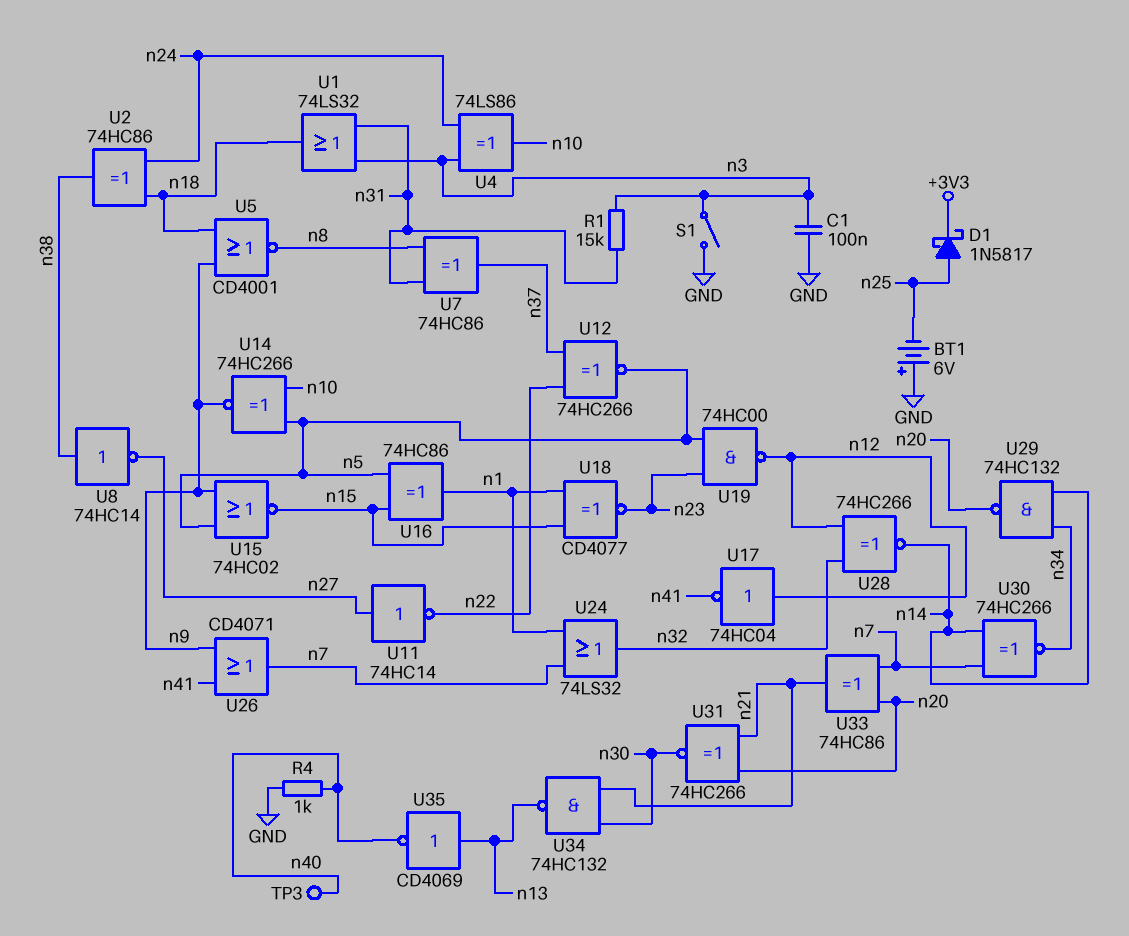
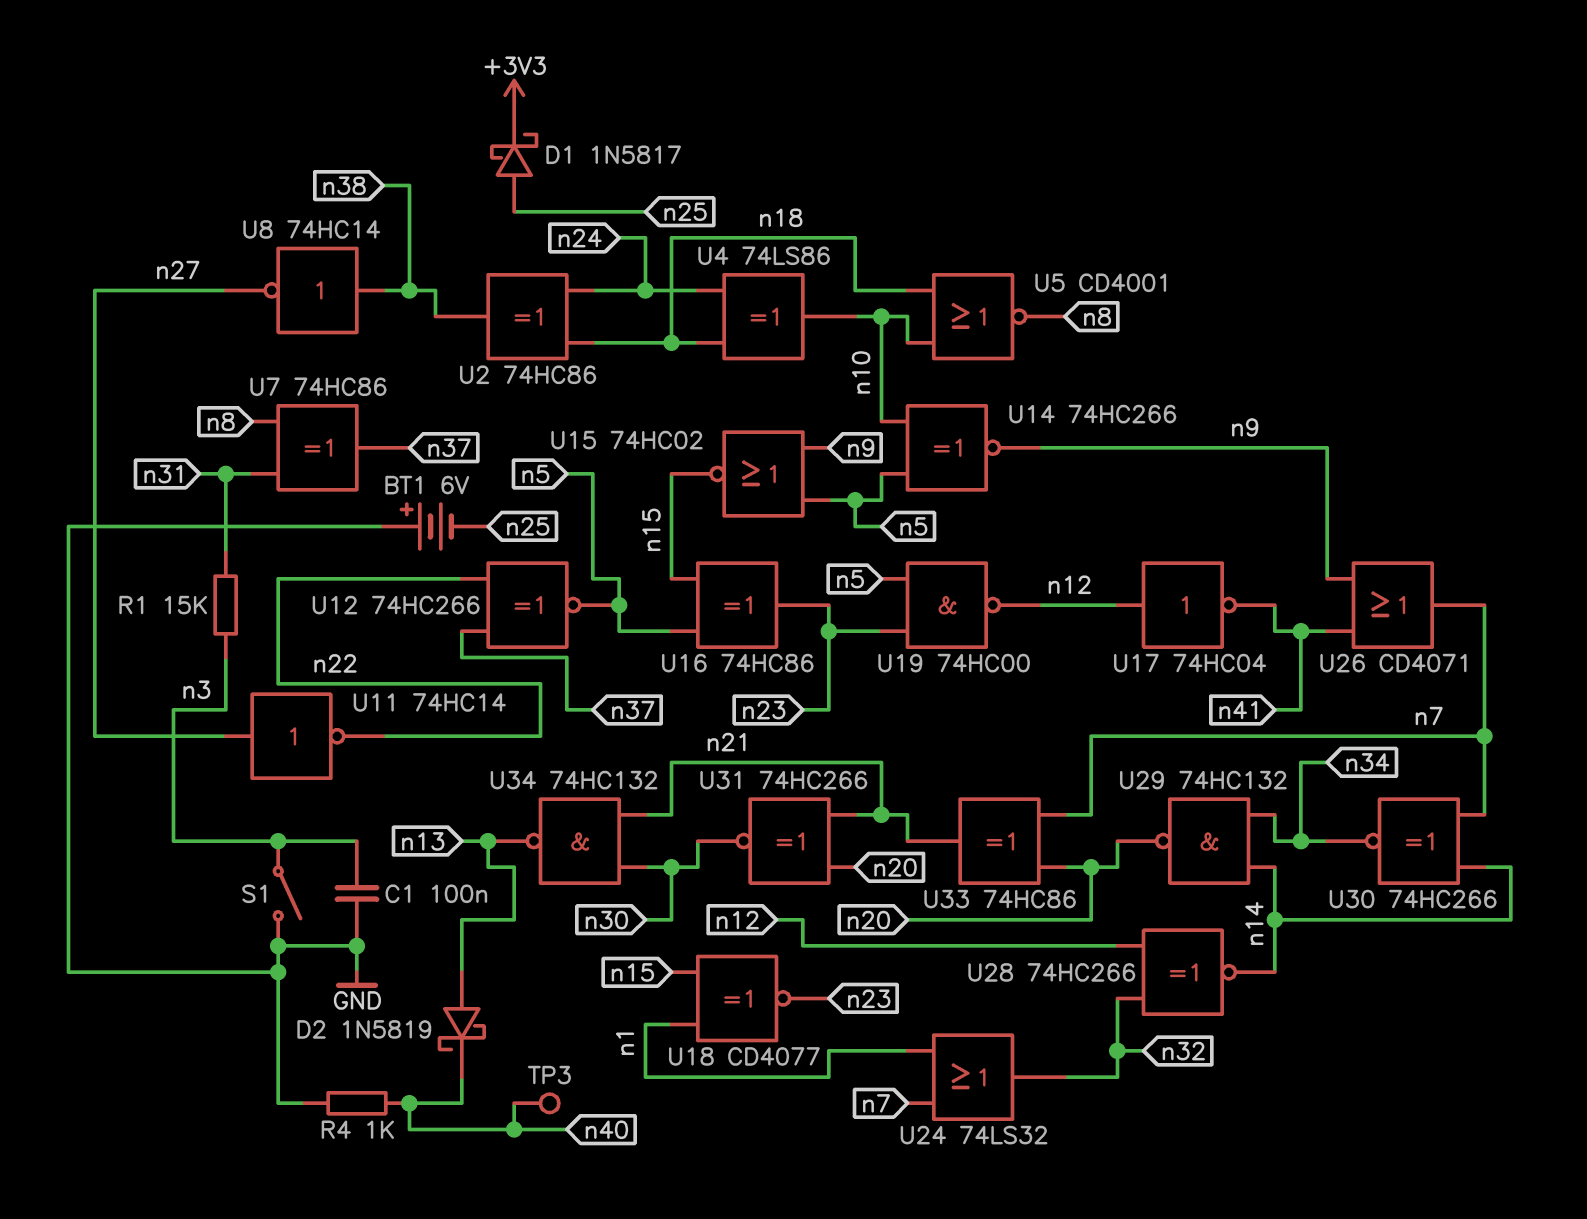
D2: none -> schottky 1N5819 (A n13, K n40)
U1: OR 74LS32 (in n3, in n31, out n18) -> none
U4: XOR 74LS86 (in n3, in n24, out n10) -> XOR 74LS86 (in n18, in n24, out n10)
U5: NOR CD4001 (in n9, in n18, out n8) -> NOR CD4001 (in n10, in n18, out n8)
U16: XOR 74HC86 (in n5, in n15, out n1) -> XOR 74HC86 (in n5, in n15, out n23)
U35: NOT CD4069 (in n13, out n40) -> none

